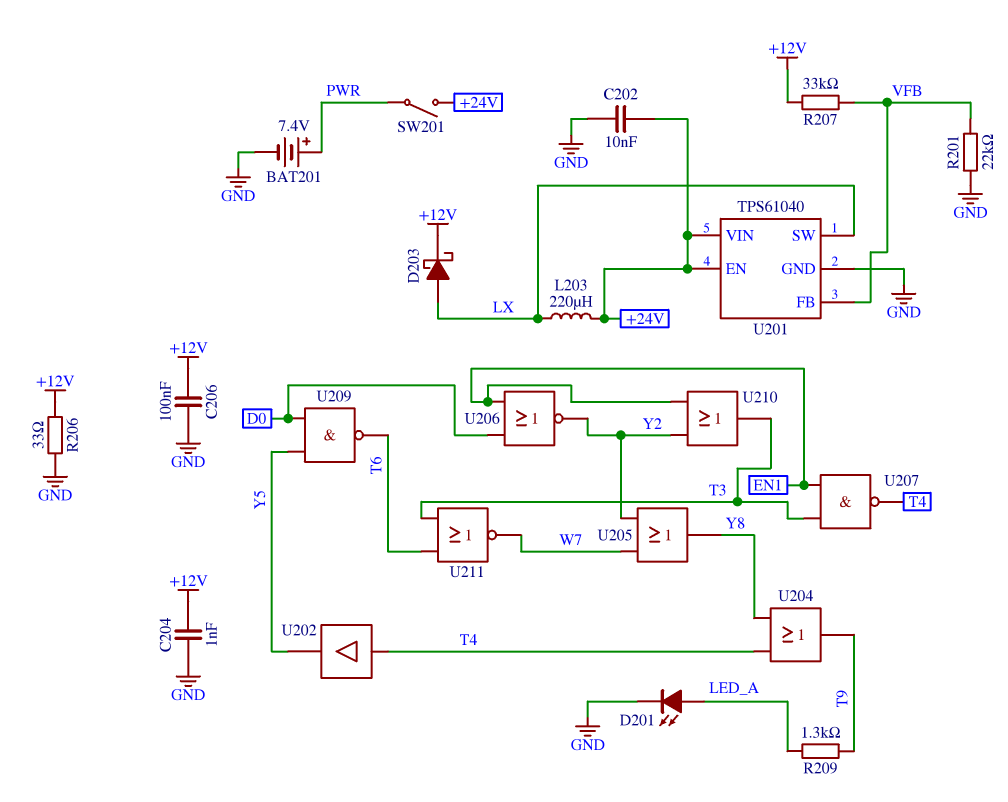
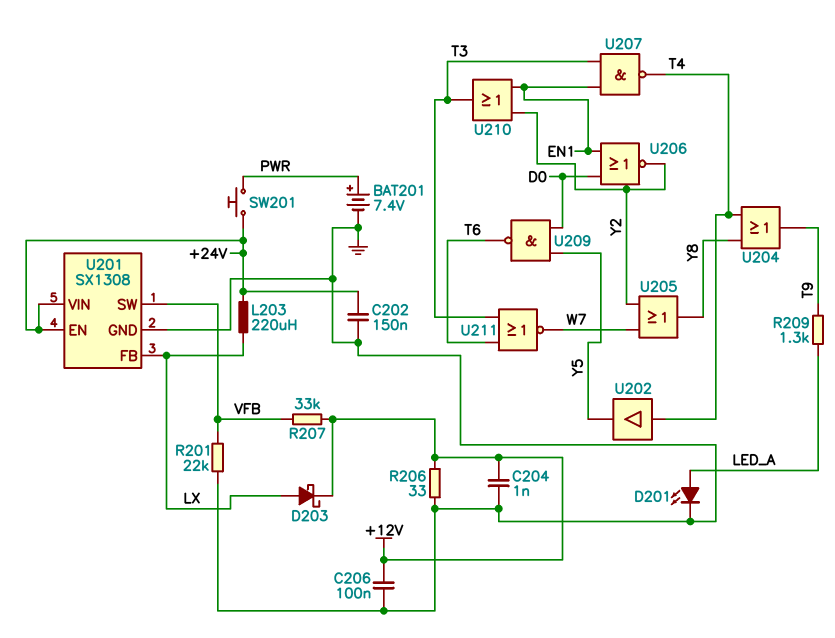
C202: 10nF (+24V, GND) -> 150nF (+24V, GND)
SW201: switch (+24V, PWR) -> button (+24V, PWR)
U201: TPS61040 -> SX1308
U201 pin FB: VFB -> LX
U201 pin SW: LX -> VFB

